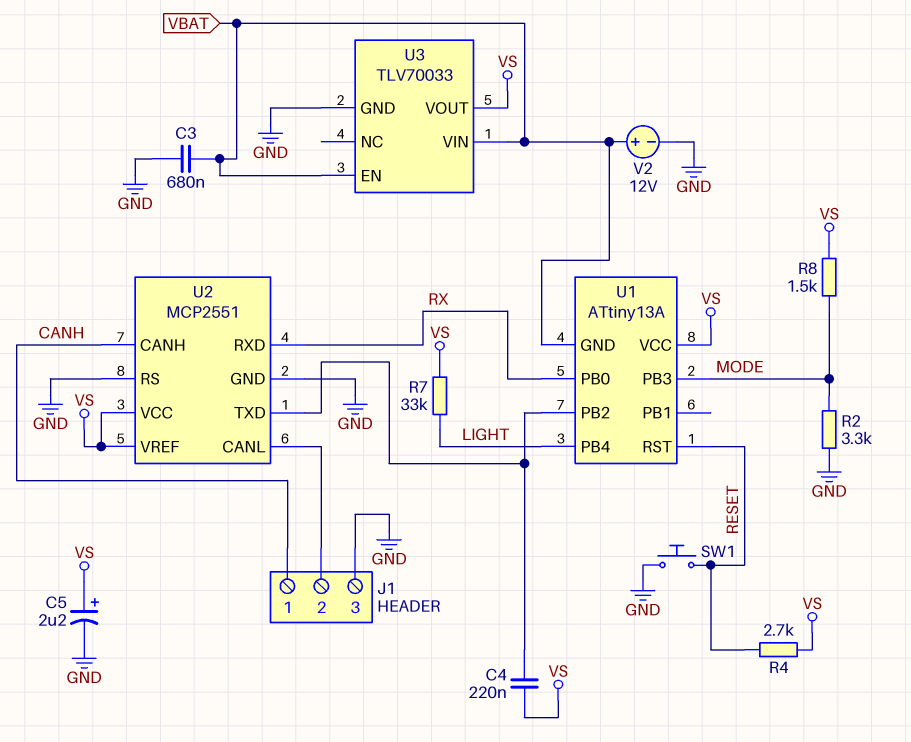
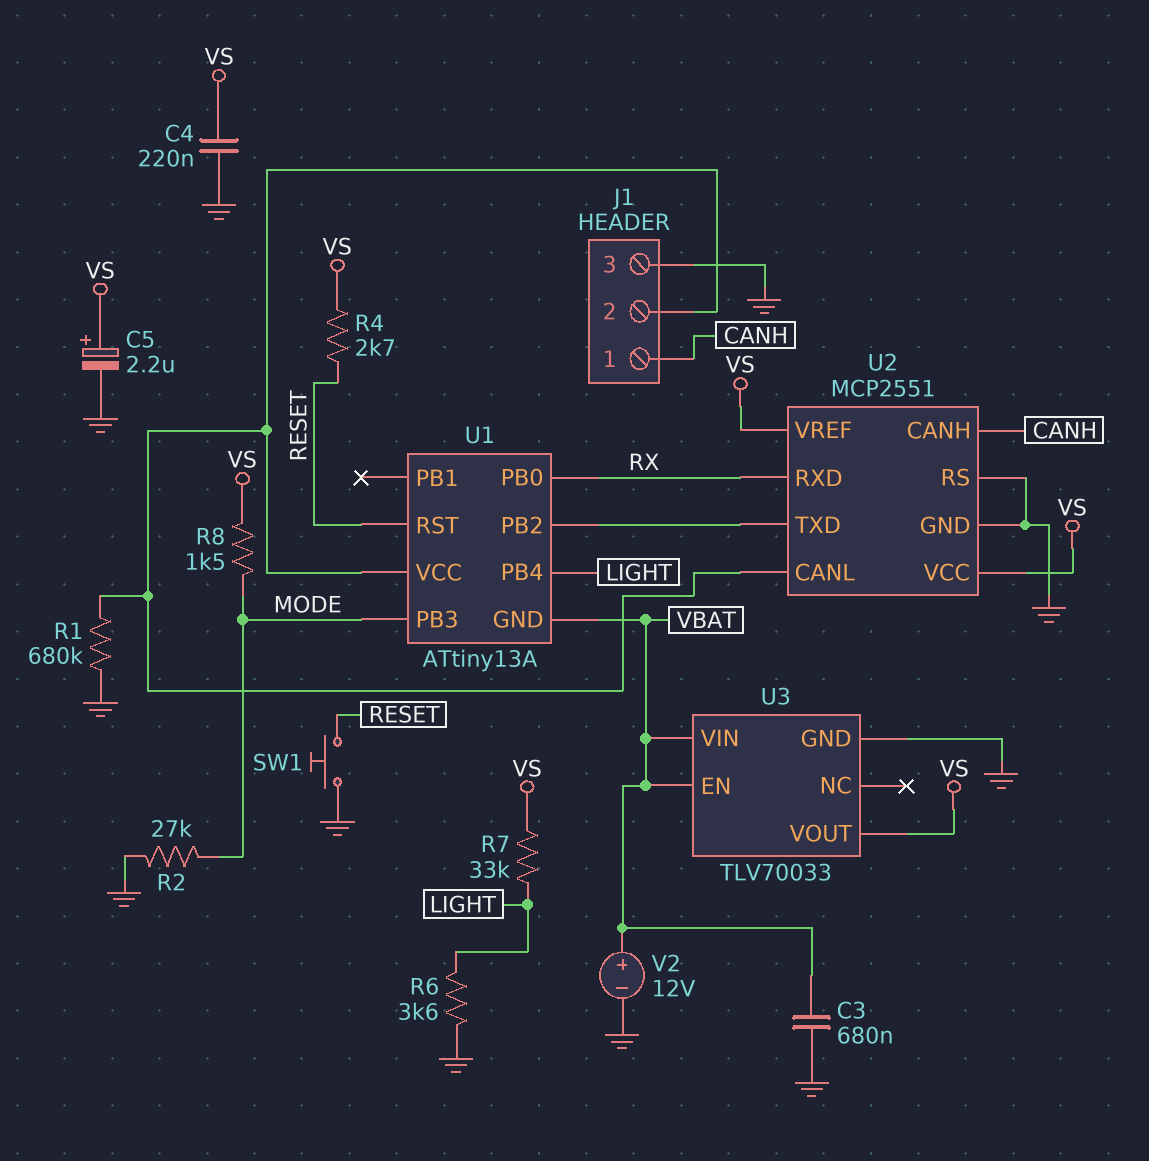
C4: 220nF (U1/PB2, VS) -> 220nF (GND, VS)
R1: none -> 680k (GND, J1/2)
R2: 3.3k (GND, MODE) -> 27k (GND, MODE)
R6: none -> 3.6k (GND, LIGHT)
U1 pin VCC: VS -> J1/2

